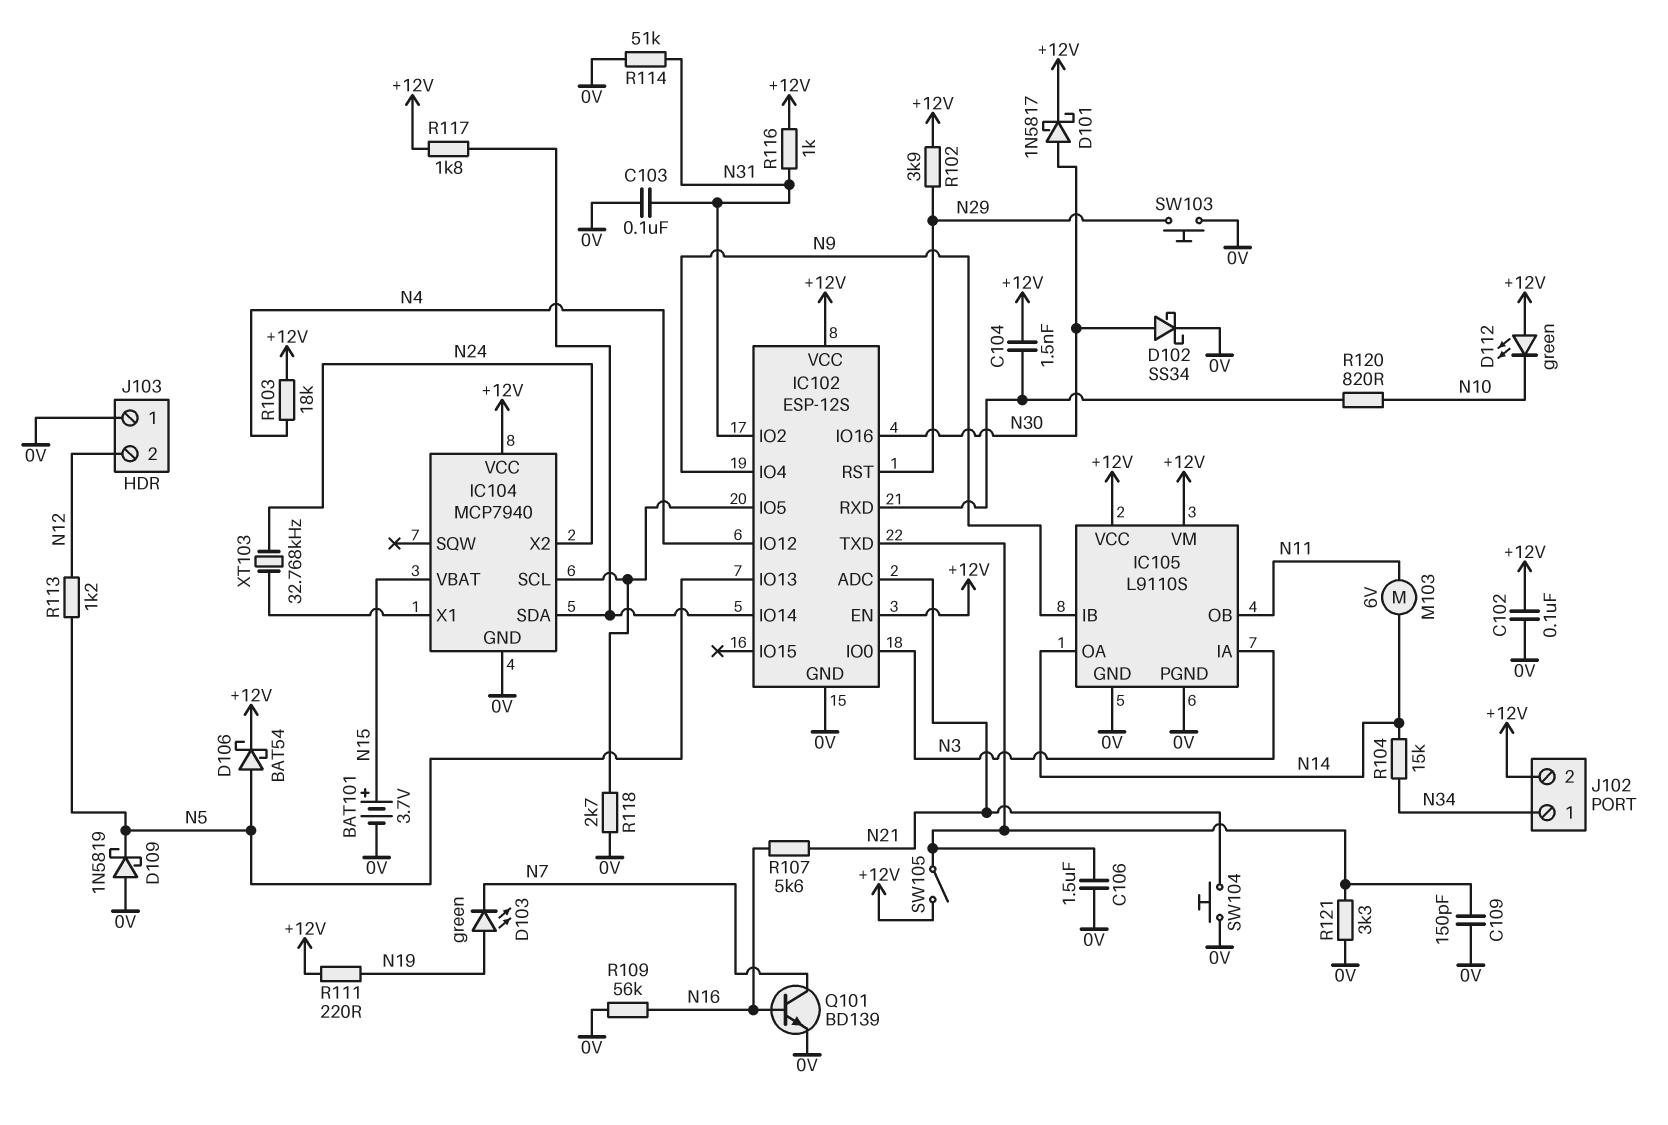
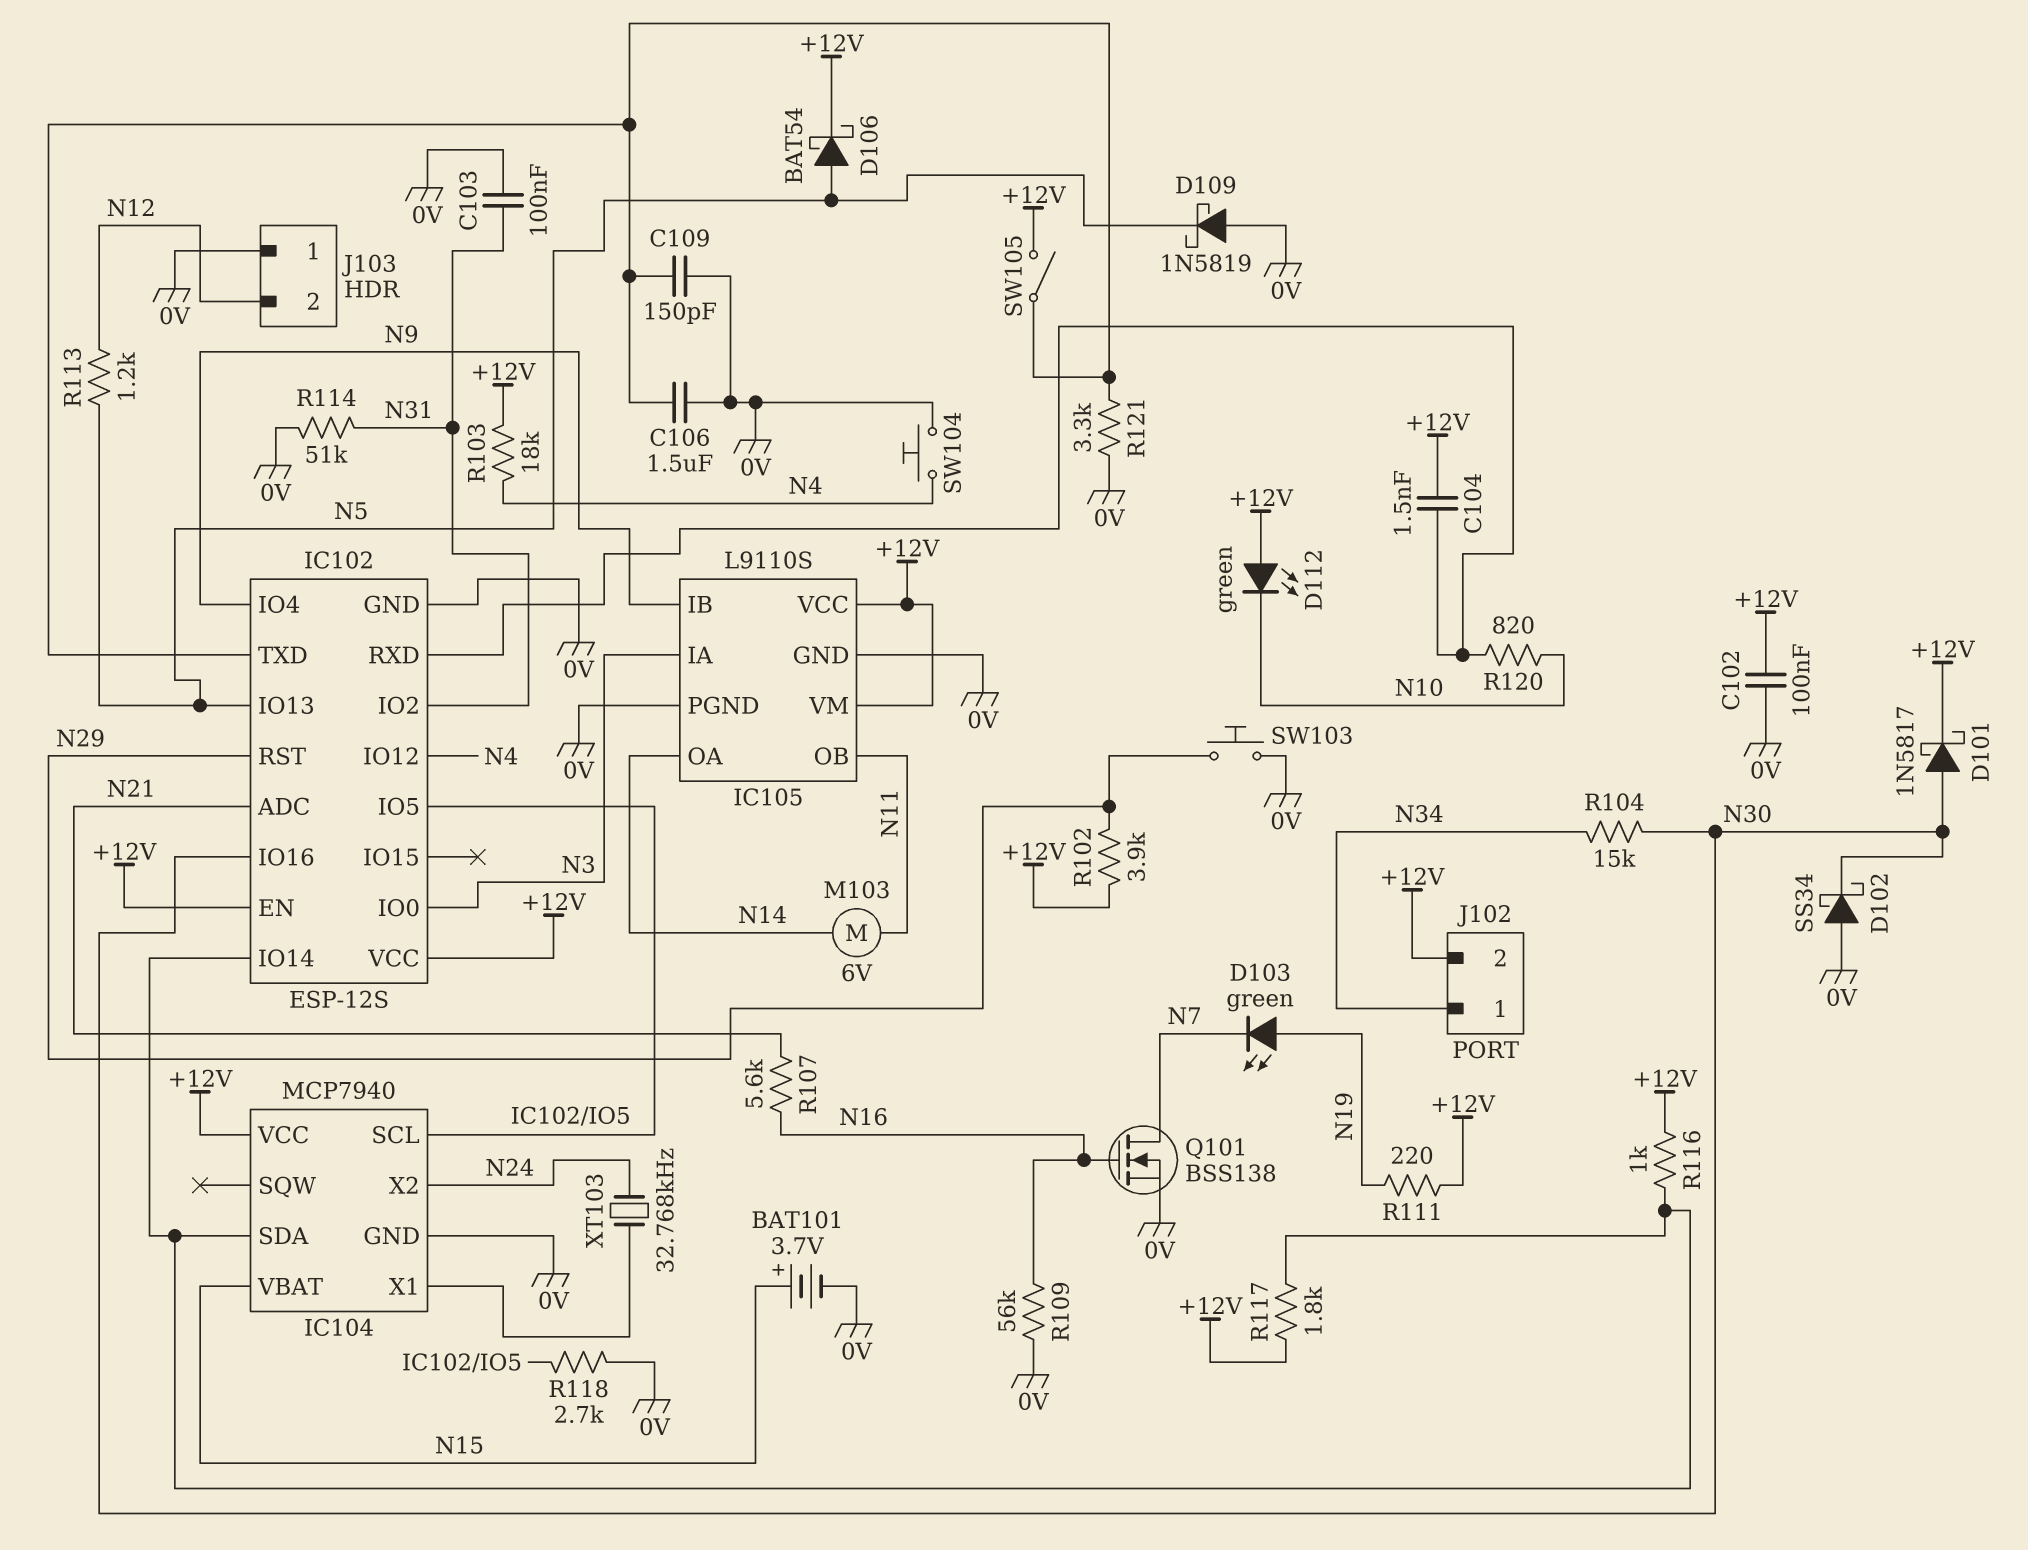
D102: schottky SS34 (A N30, K 0V) -> schottky SS34 (A 0V, K N30)
Q101: NPN BD139 (B N16, C N7, E 0V) -> NMOS BSS138 (G N16, D N7, S 0V)
R104: 15k (N14, N34) -> 15k (N30, N34)
R116: 1k (+12V, N31) -> 1k (+12V, IC102/IO14)
SW104: button (0V, N21) -> button (0V, N4)

